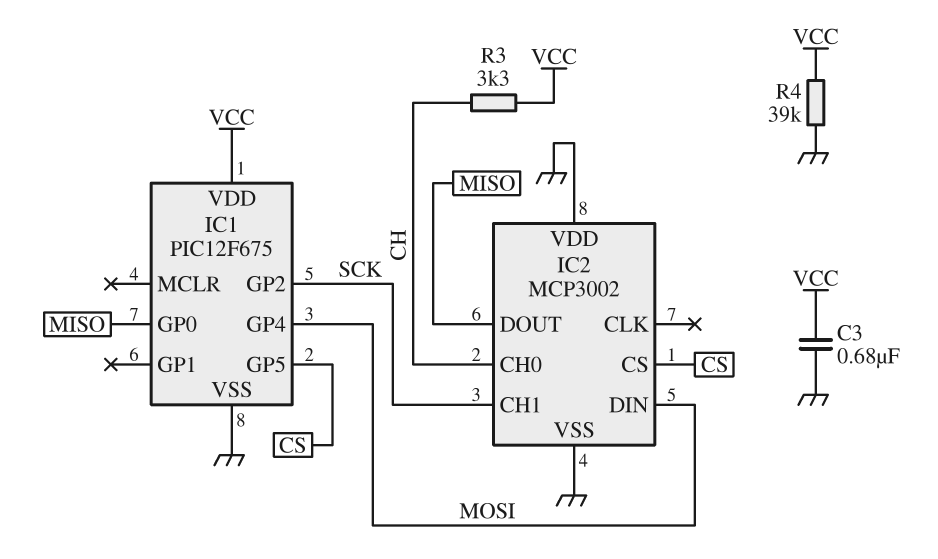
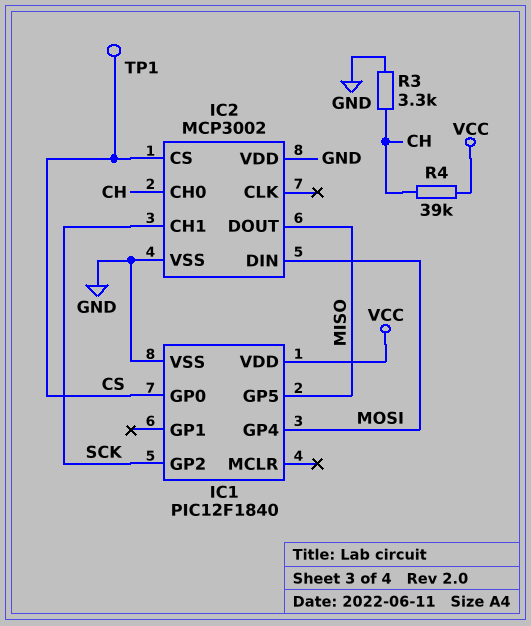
C3: 680nF (GND, VCC) -> none
IC1: PIC12F675 -> PIC12F1840
IC1 pin GP0: MISO -> CS
IC1 pin GP5: CS -> MISO
R3: 3.3k (CH, VCC) -> 3.3k (CH, GND)
R4: 39k (GND, VCC) -> 39k (CH, VCC)
TP1: none -> test point (CS)

